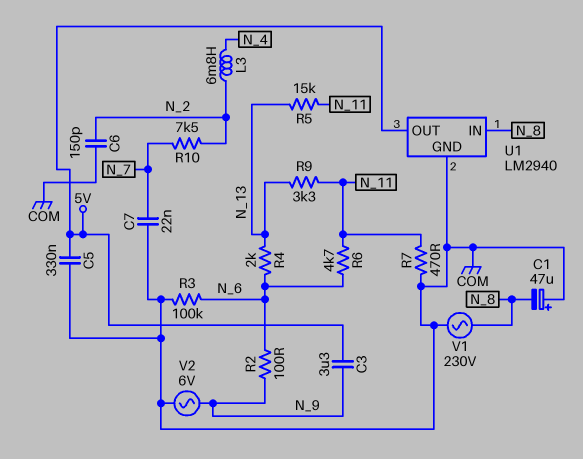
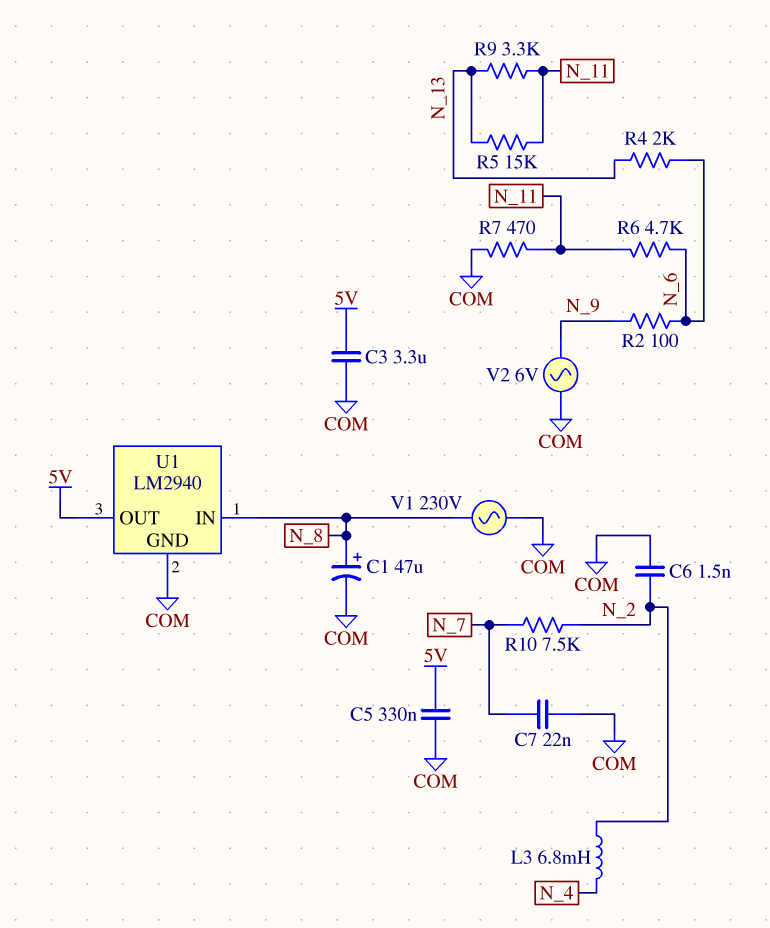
C1: 47uF (plus COM, minus N_8) -> 47uF (plus N_8, minus COM)
C3: 3.3uF (5V, N_9) -> 3.3uF (5V, COM)
C6: 150pF (COM, N_2) -> 1.5nF (COM, N_2)
R3: 100k (COM, N_6) -> none

